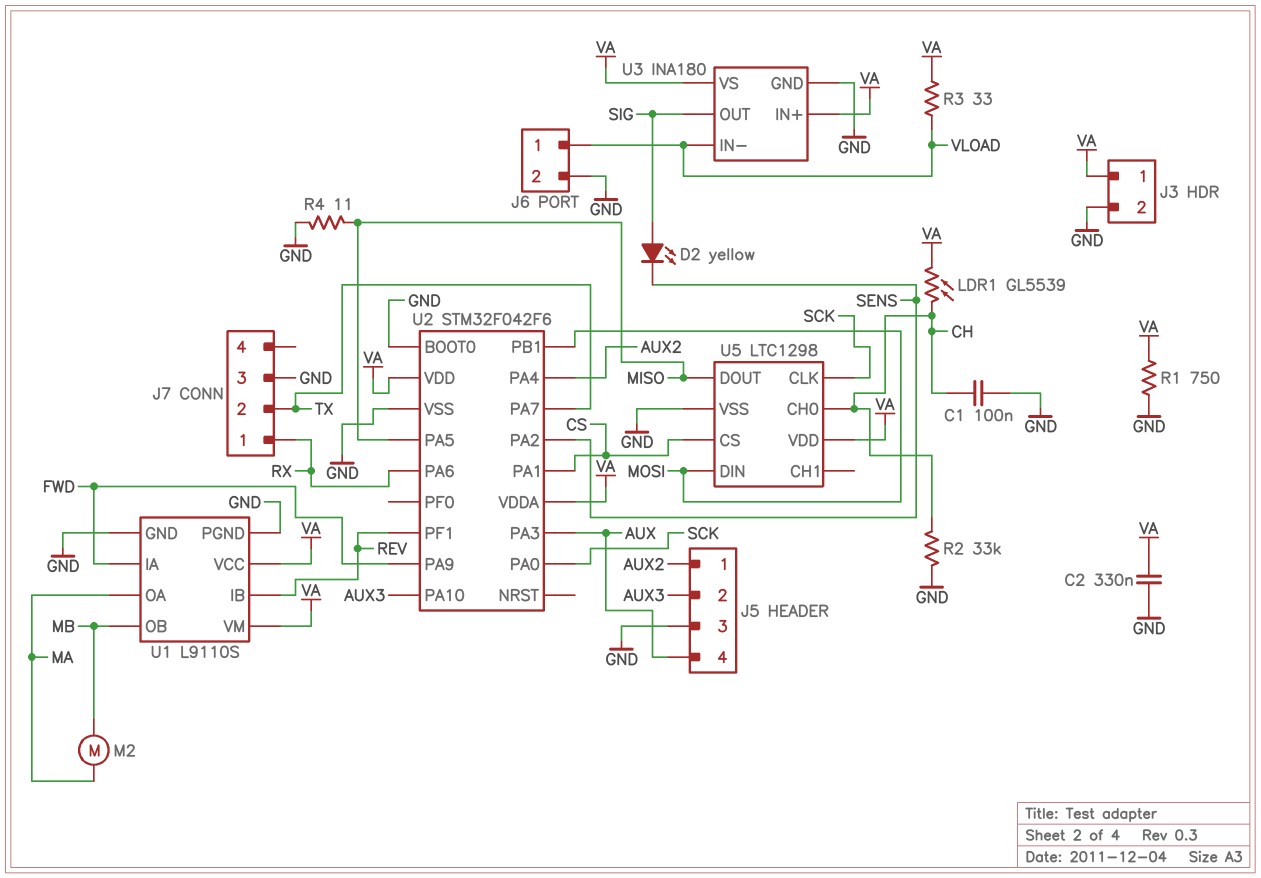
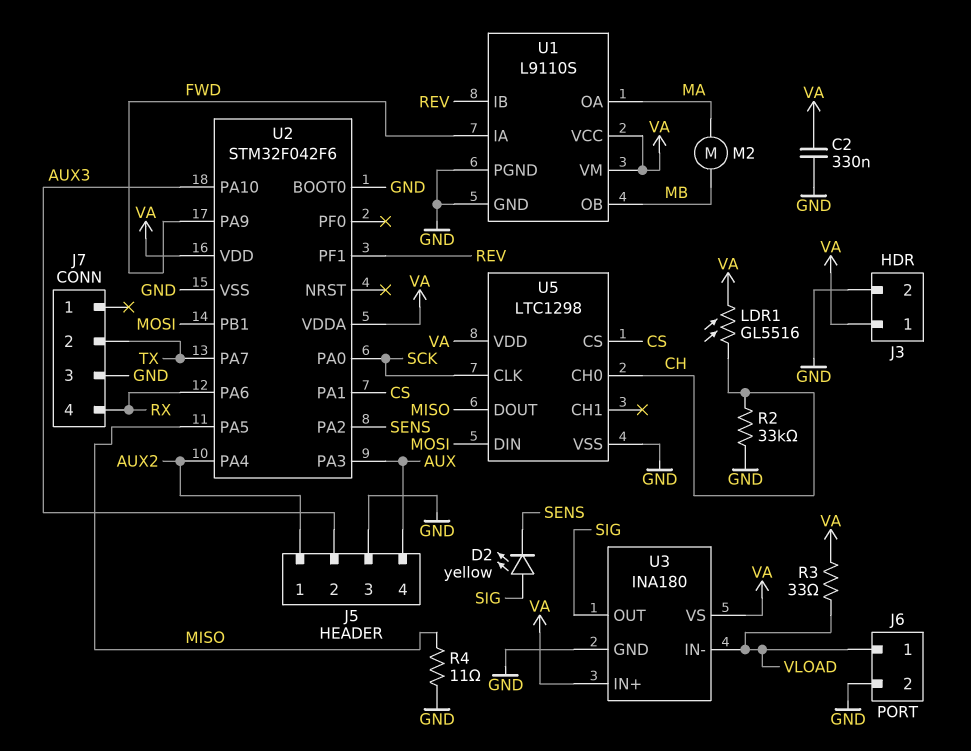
C1: 100nF (CH, GND) -> none
J7 pin 1: RX -> none
J7 pin 4: none -> RX
LDR1: GL5539 (CH, VA) -> GL5516 (CH, VA)
R1: 750 (GND, VA) -> none

